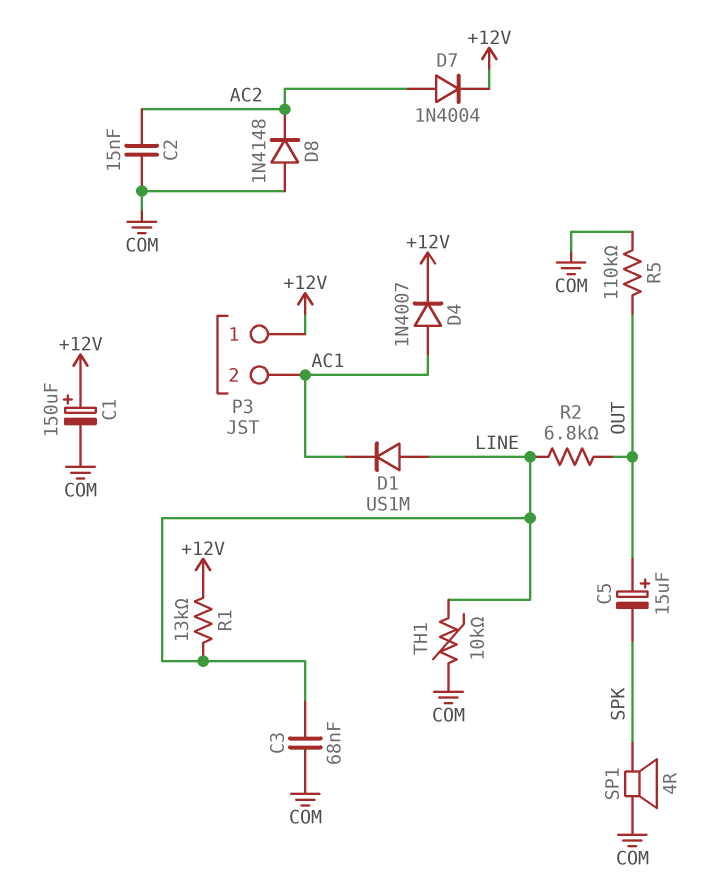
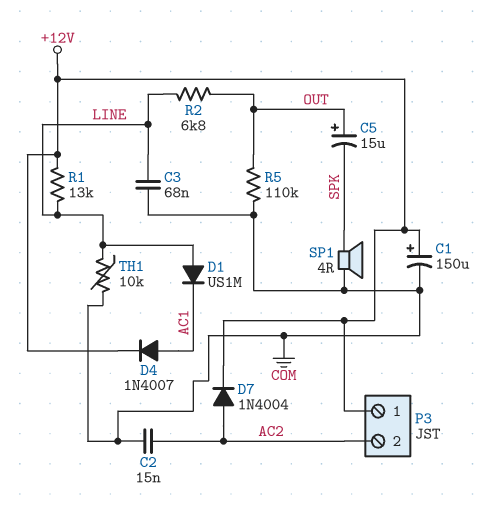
D8: diode 1N4148 (A COM, K AC2) -> none
P3 pin 2: AC1 -> AC2

